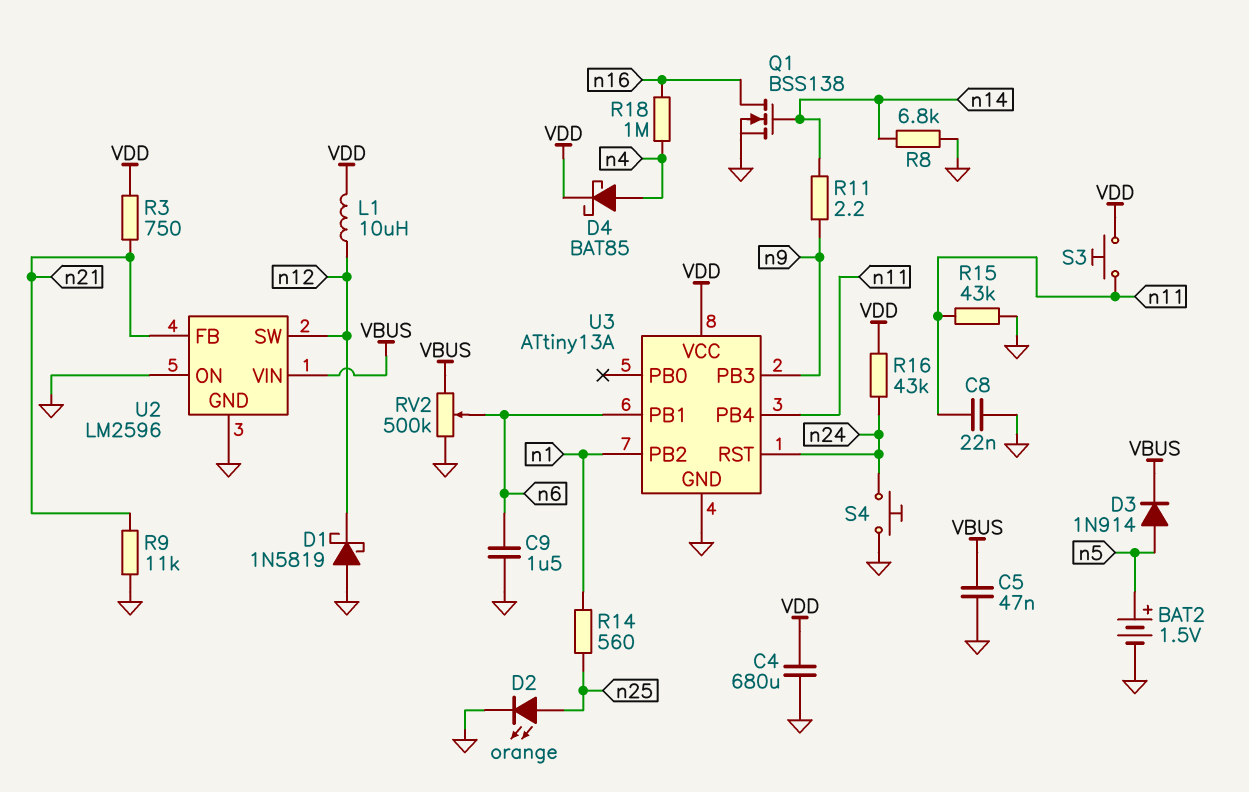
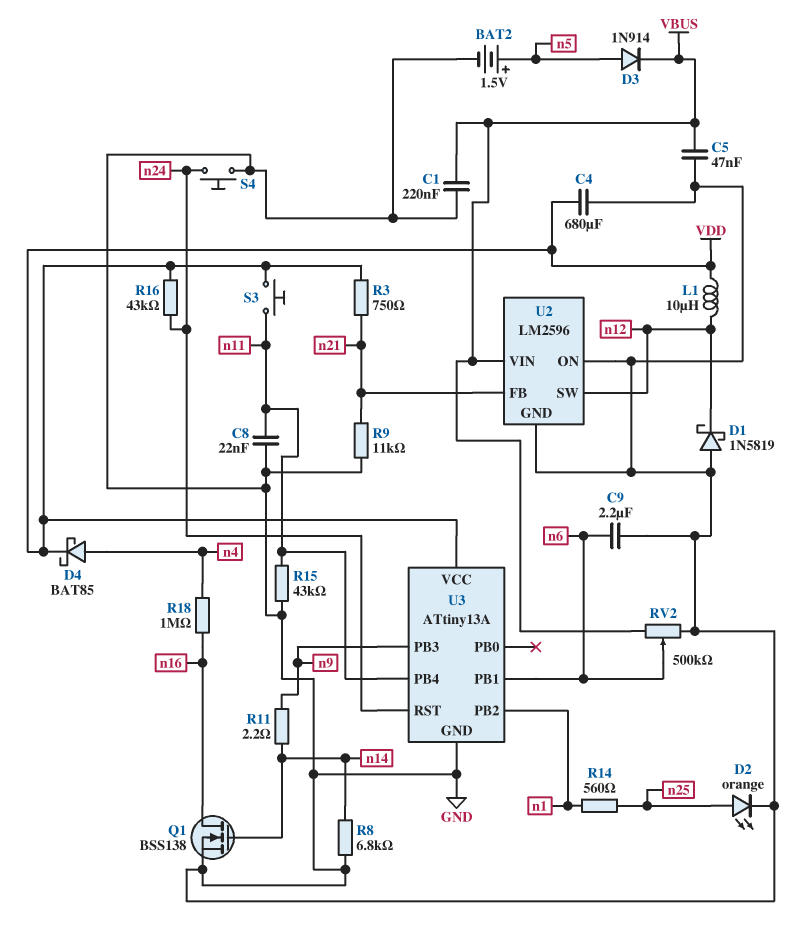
C1: none -> 220nF (GND, VBUS)
C9: 1.5uF (GND, n6) -> 2.2uF (GND, n6)

